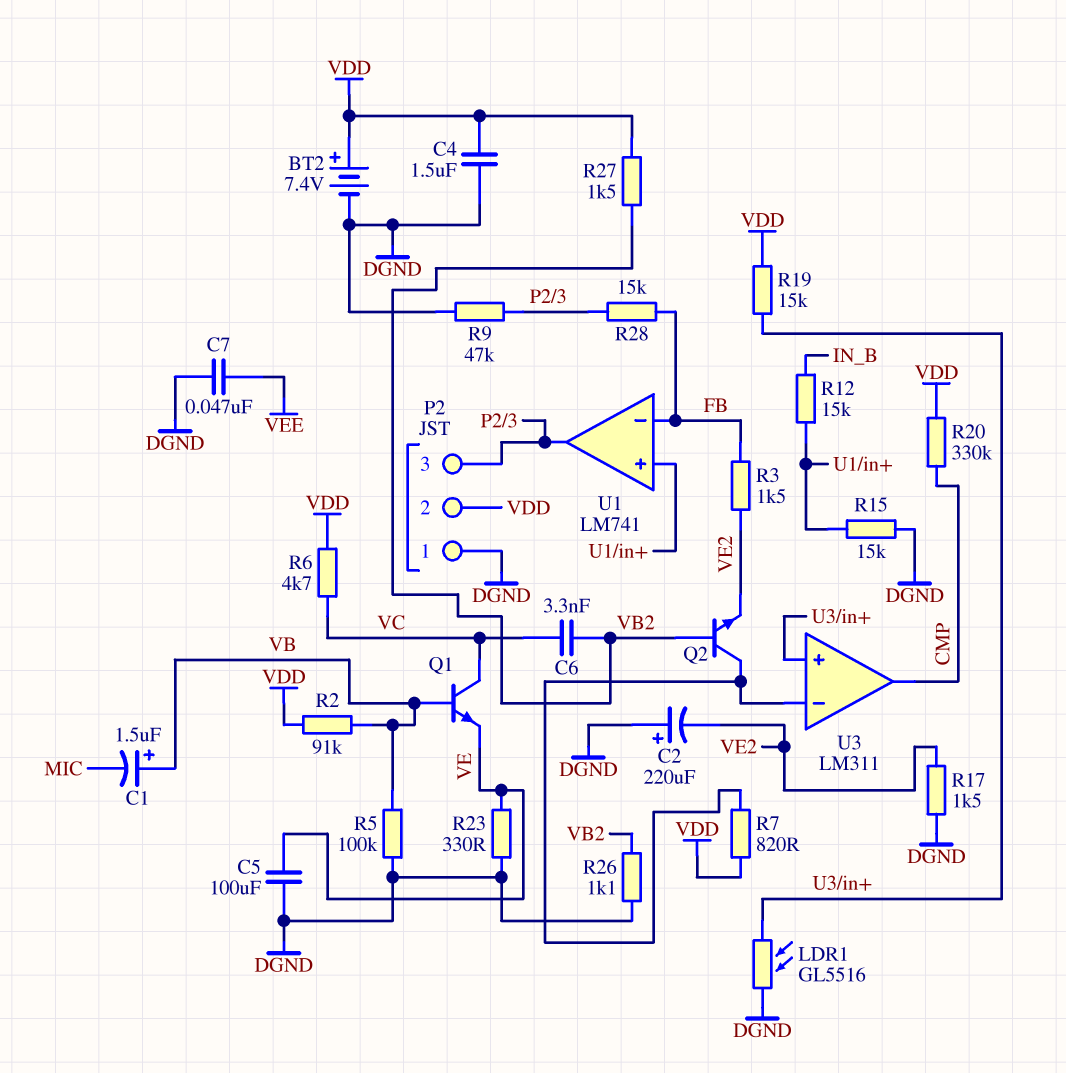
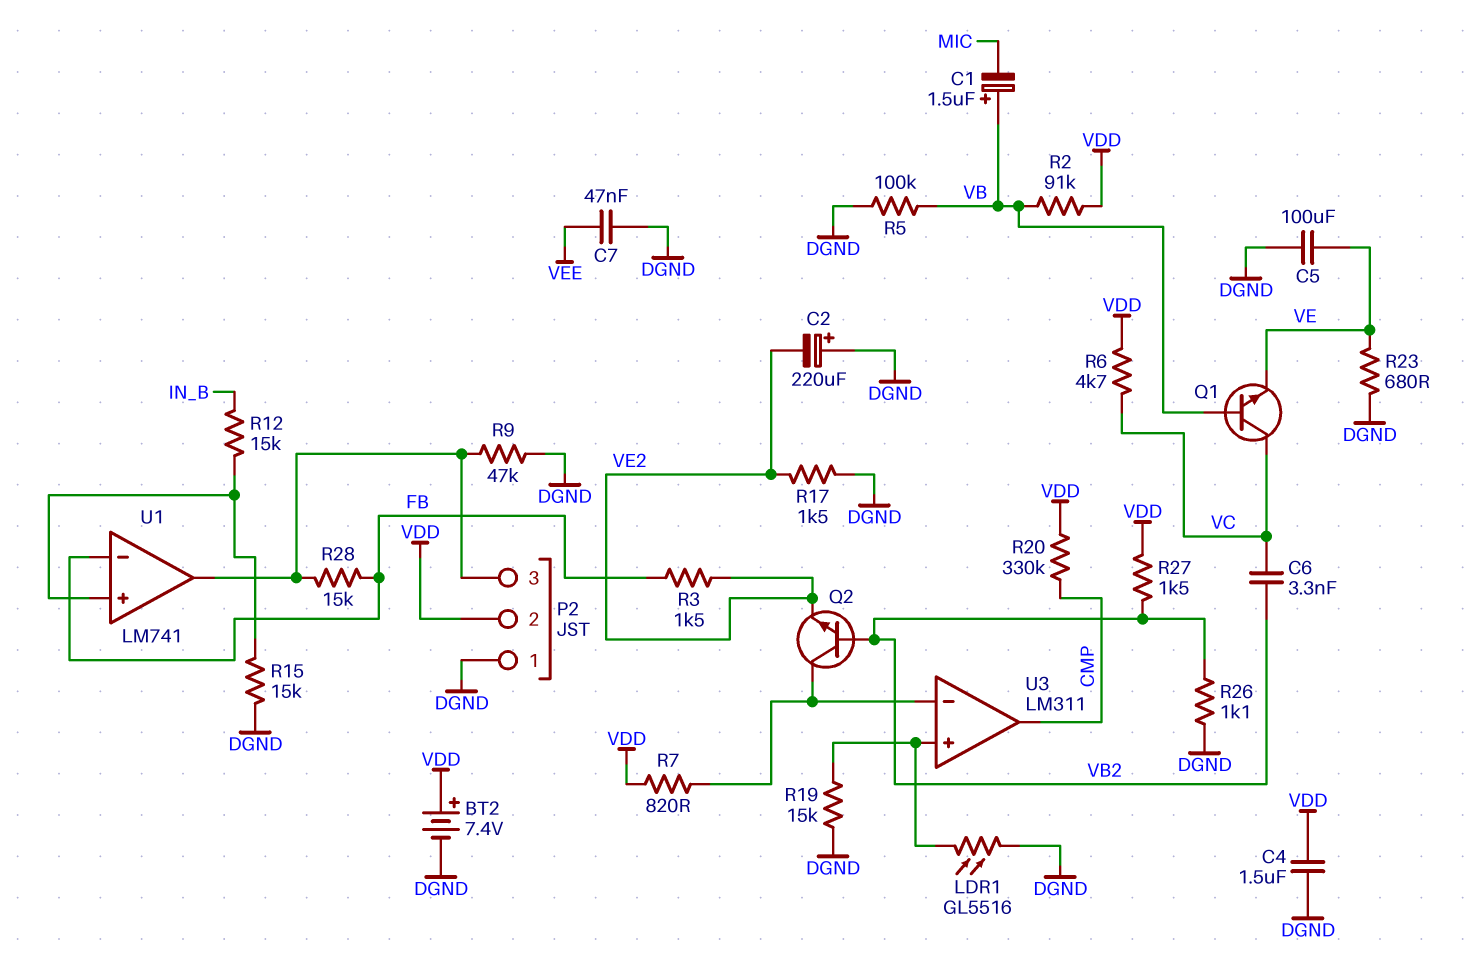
R19: 15k (U3/in+, VDD) -> 15k (DGND, U3/in+)
R23: 330 (DGND, VE) -> 680 (DGND, VE)

